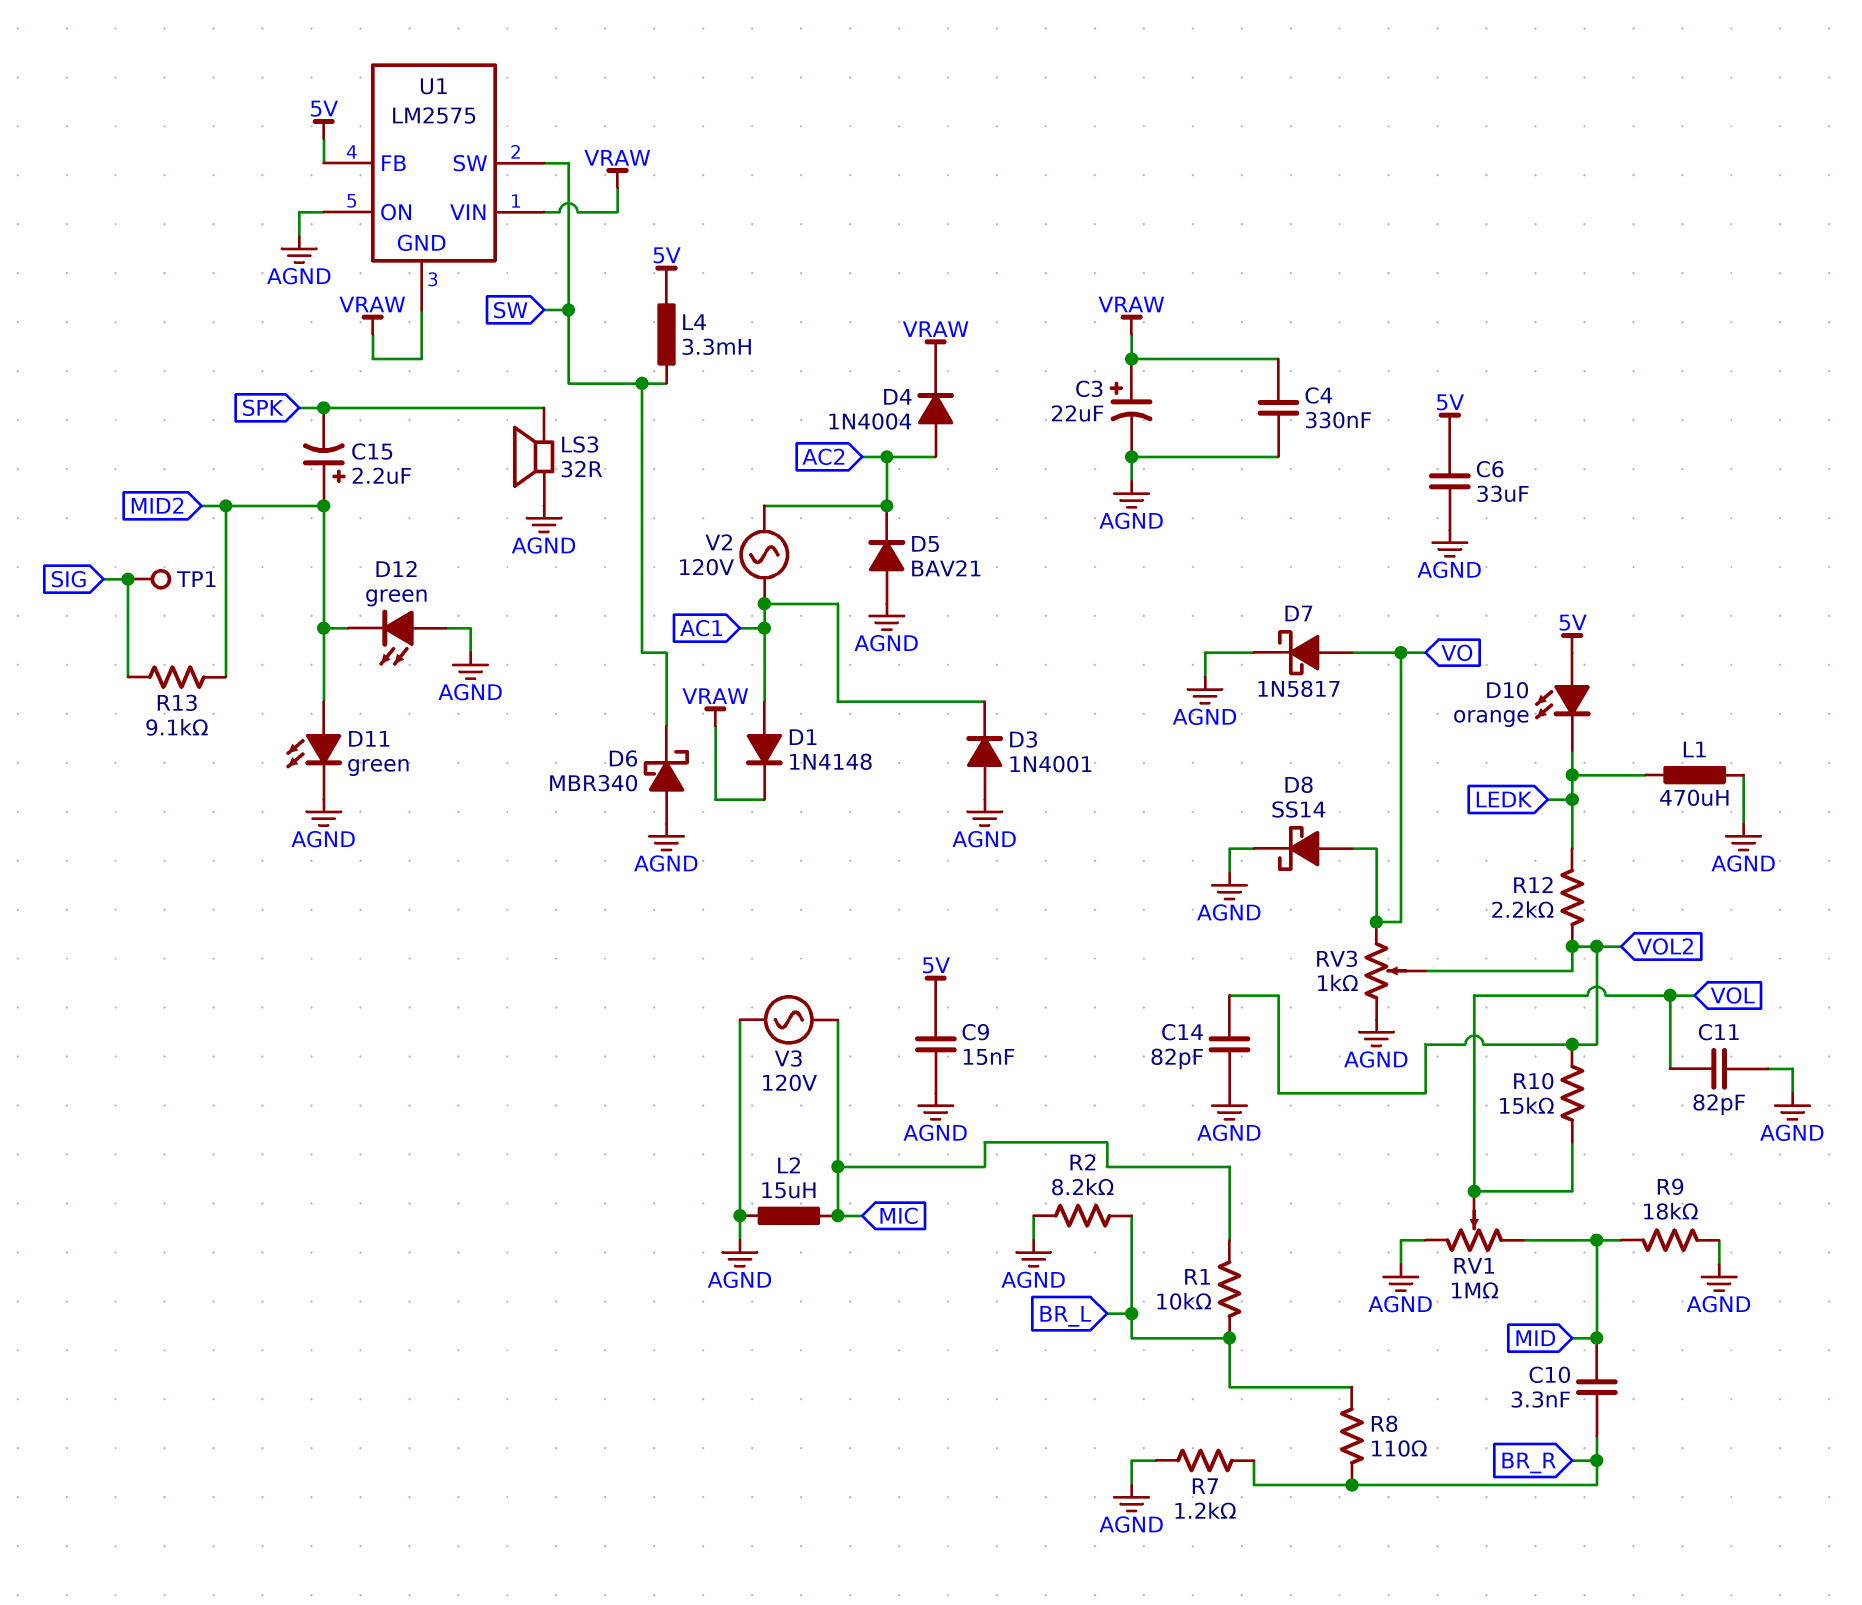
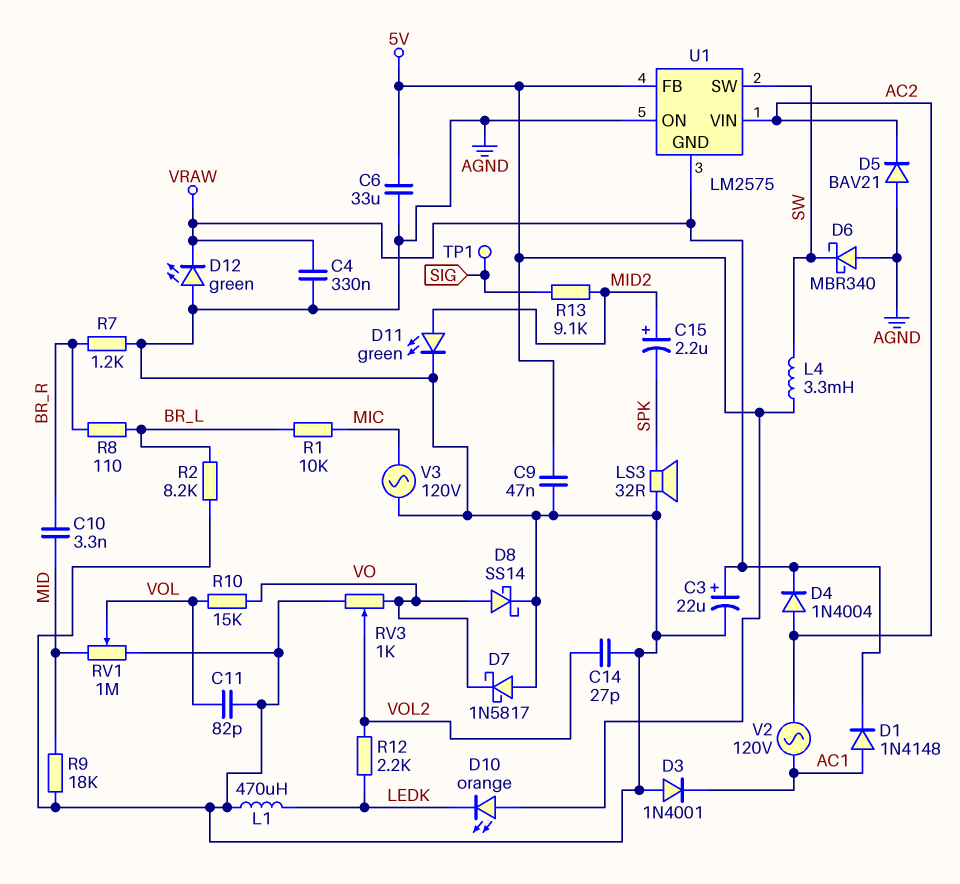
C9: 15nF (5V, AGND) -> 47nF (5V, AGND)
C14: 82pF (AGND, VOL2) -> 27pF (AGND, VOL2)
D7: schottky 1N5817 (A VO, K AGND) -> schottky 1N5817 (A AGND, K VO)
D12: LED green (A AGND, K MID2) -> LED green (A AGND, K VRAW)
L2: 15uH (AGND, MIC) -> none
R10: 15k (VOL, VOL2) -> 15k (VO, VOL)
U1 pin VIN: VRAW -> AC2

